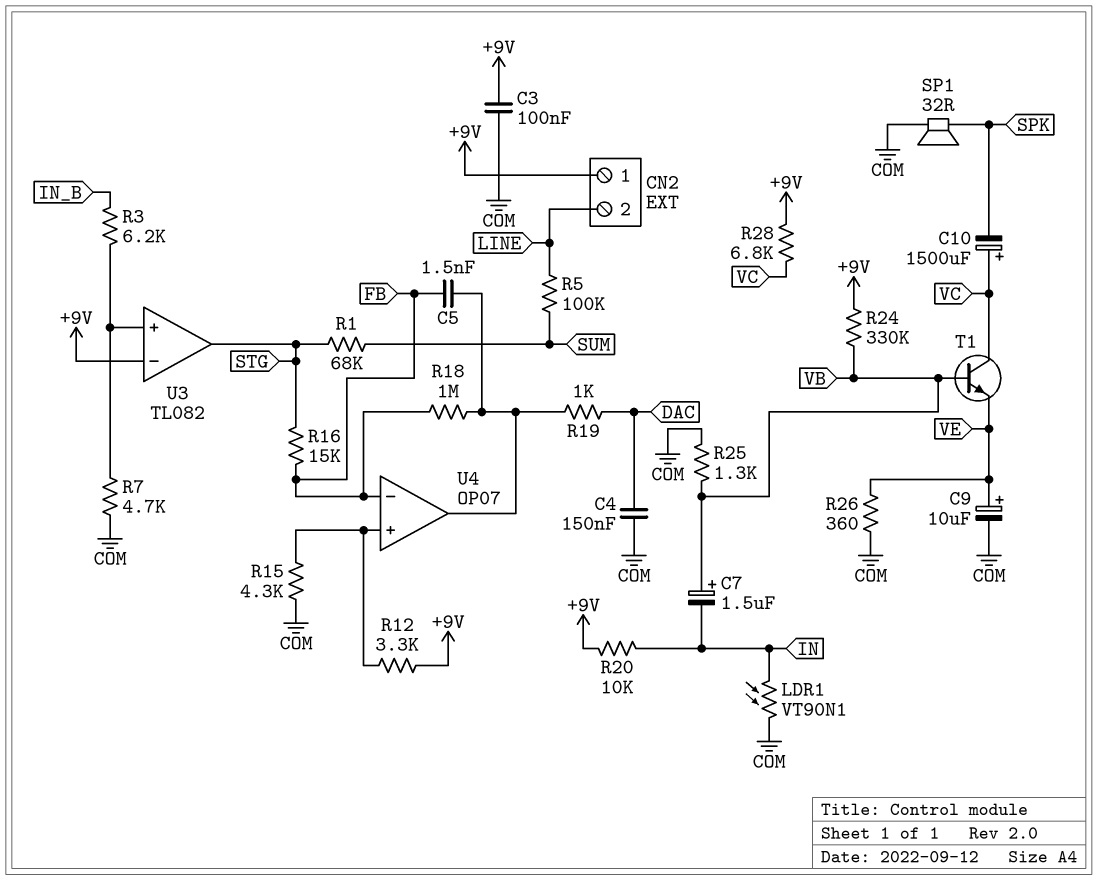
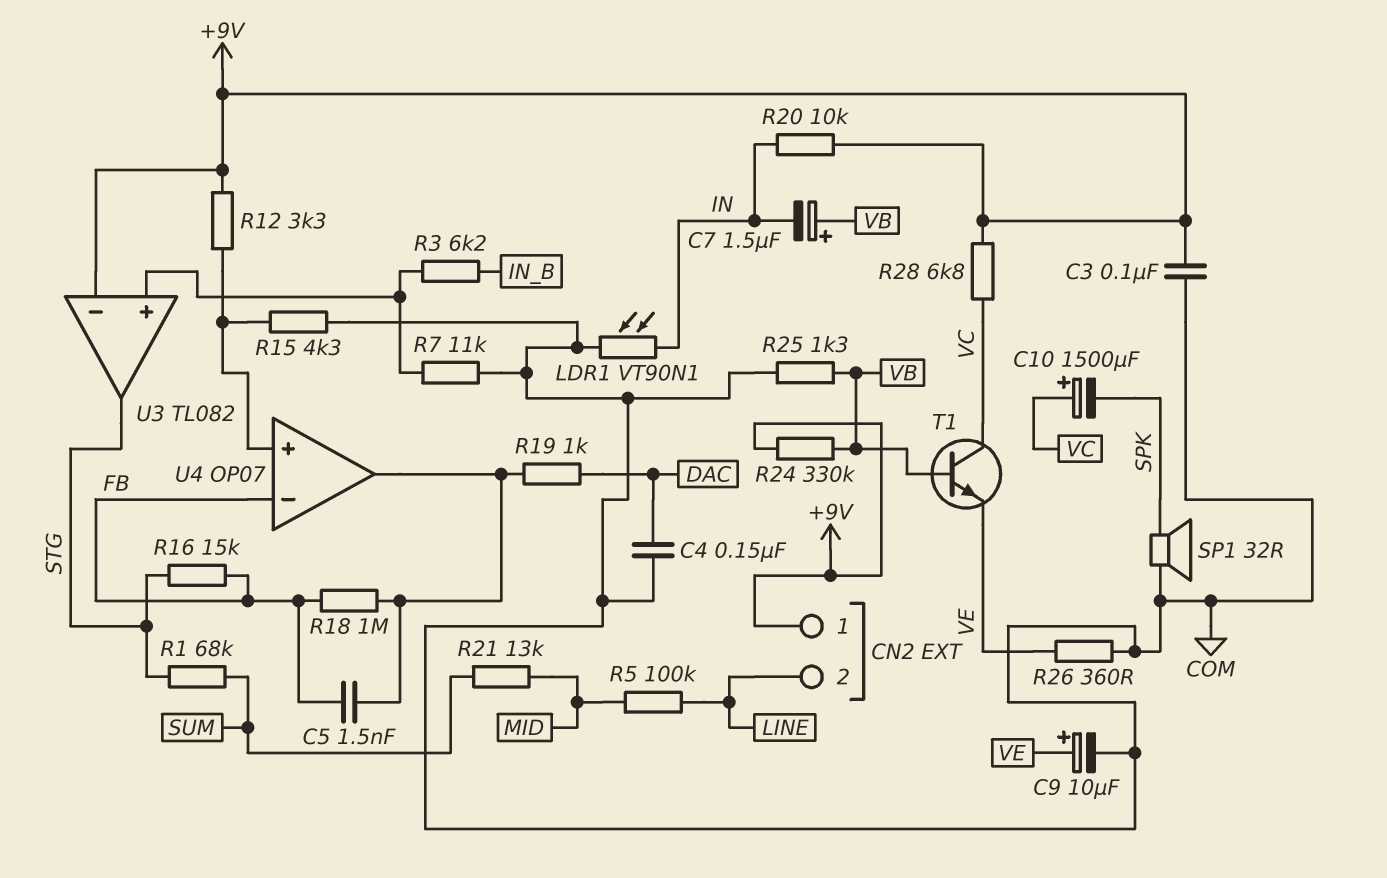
R5: 100k (LINE, SUM) -> 100k (LINE, MID)
R7: 4.7k (COM, U3/in+) -> 11k (COM, U3/in+)
R21: none -> 13k (MID, SUM)

